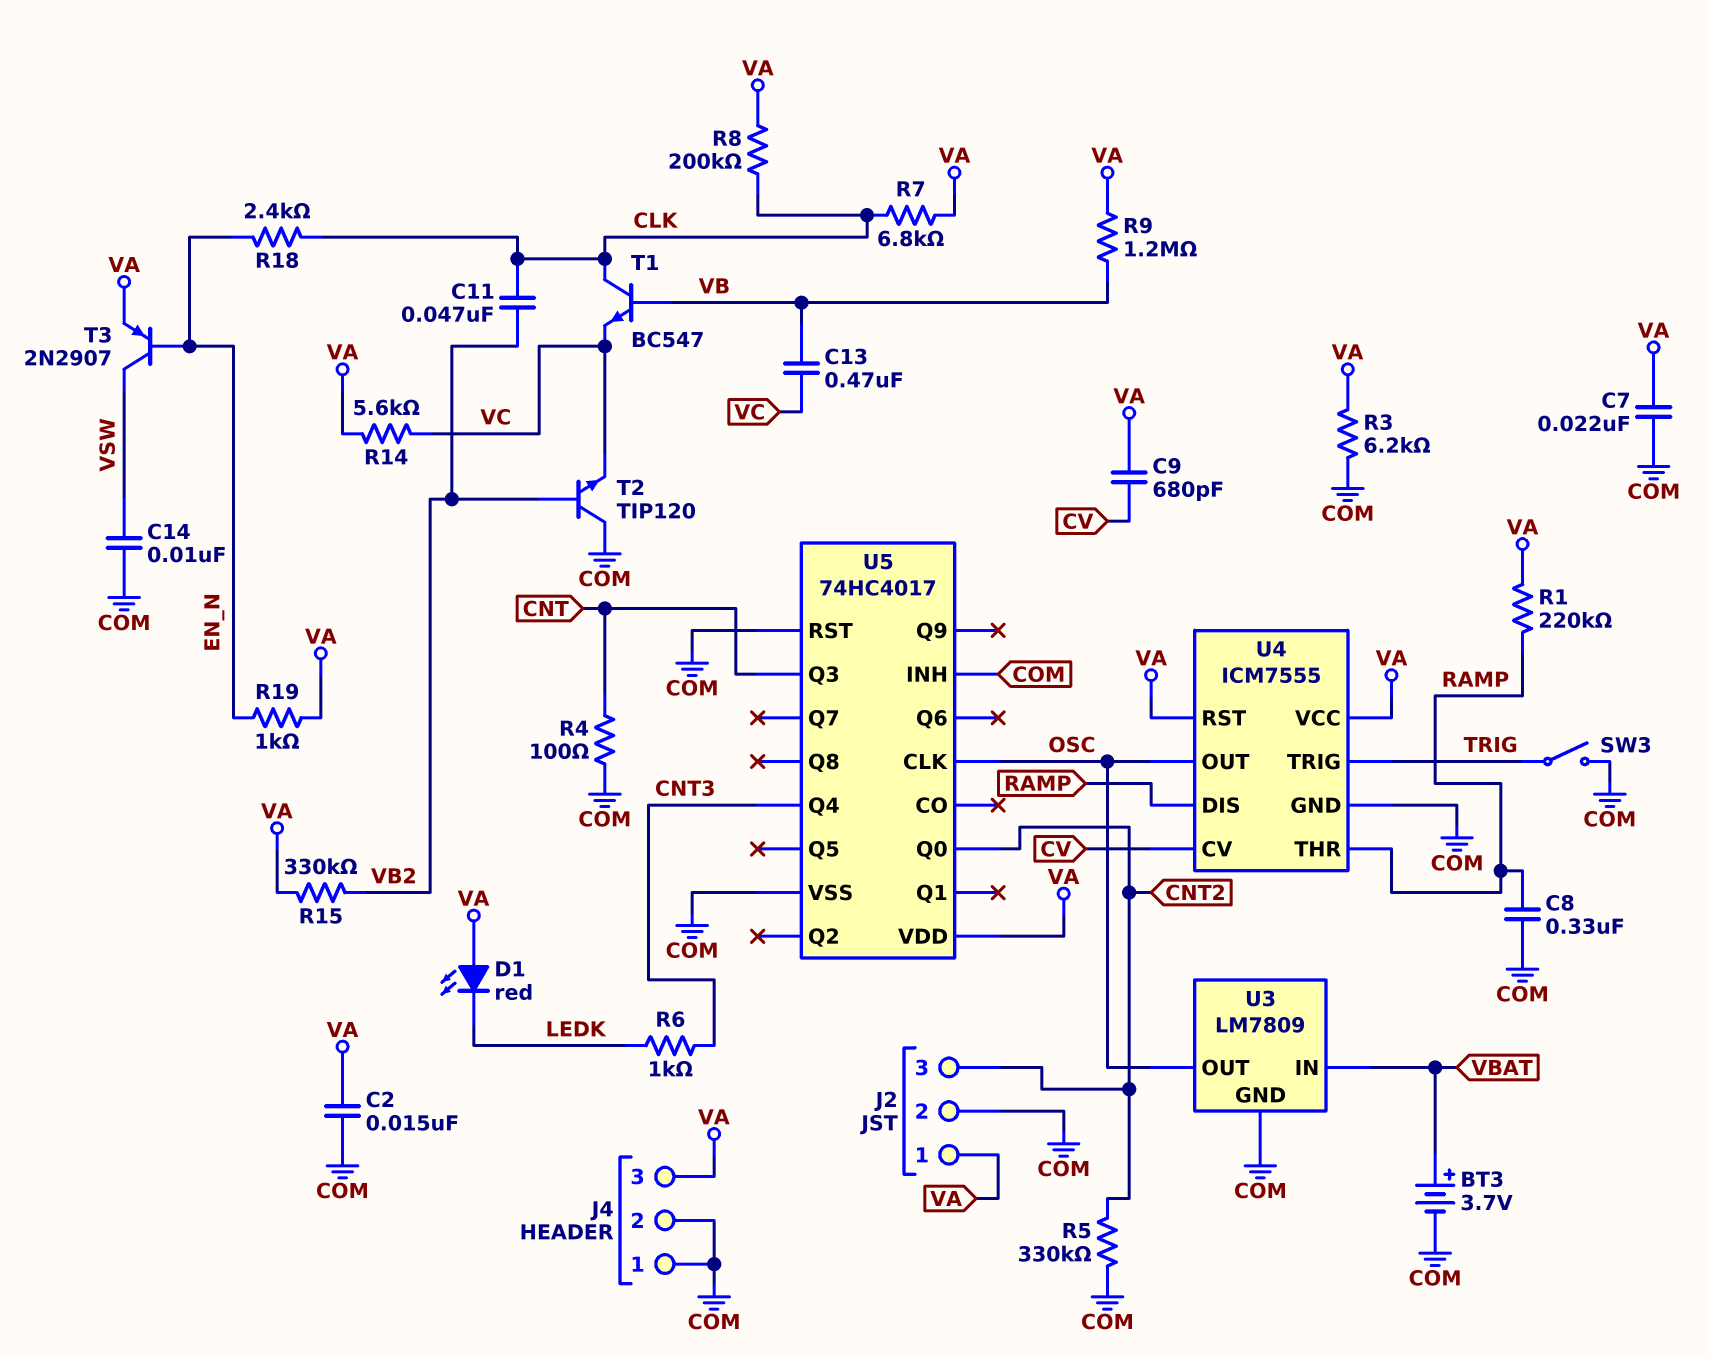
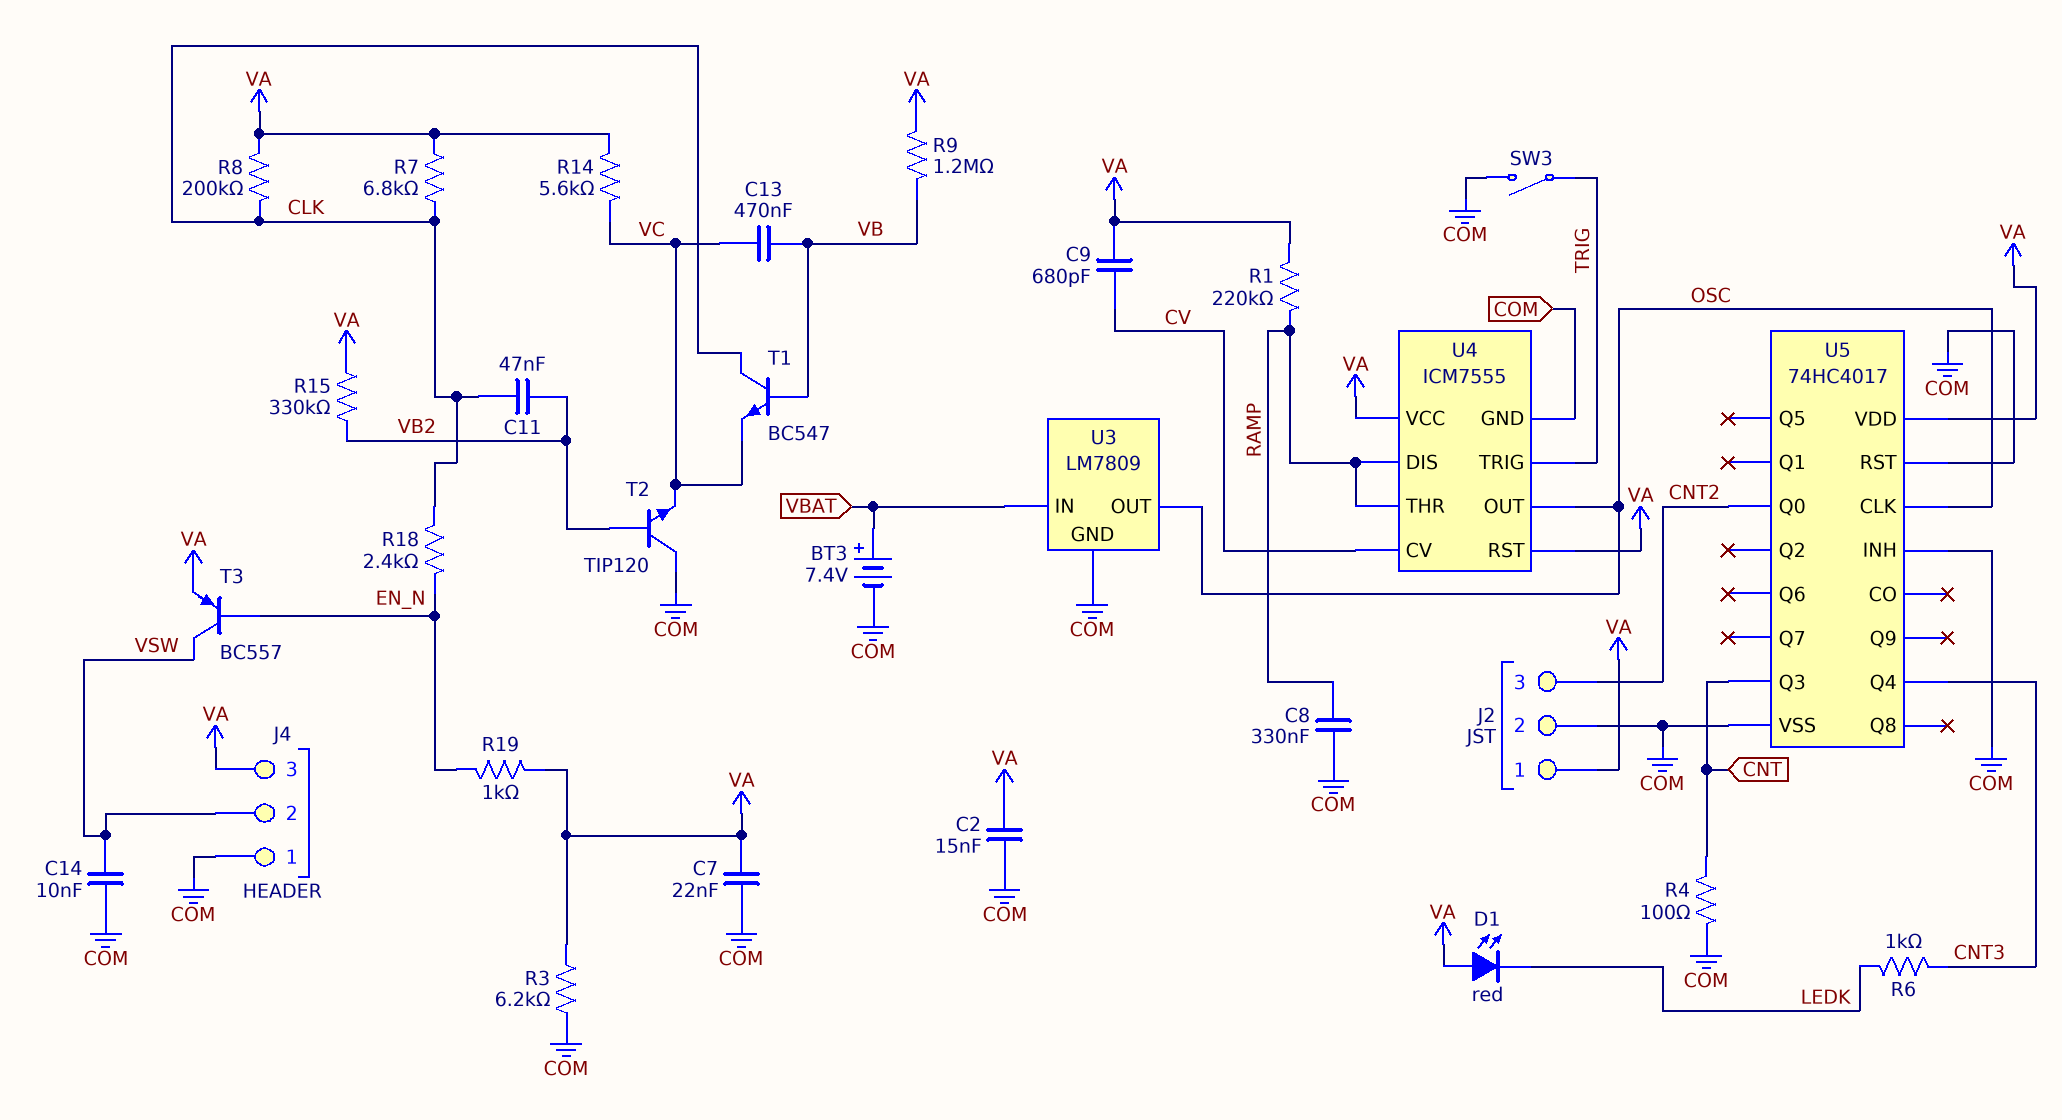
BT3: 3.7V (plus VBAT, minus COM) -> 7.4V (plus VBAT, minus COM)
J4 pin 2: COM -> VSW
R5: 330k (CNT2, COM) -> none
T3: PNP 2N2907 (B EN_N, C VSW, E VA) -> PNP BC557 (B EN_N, C VSW, E VA)

